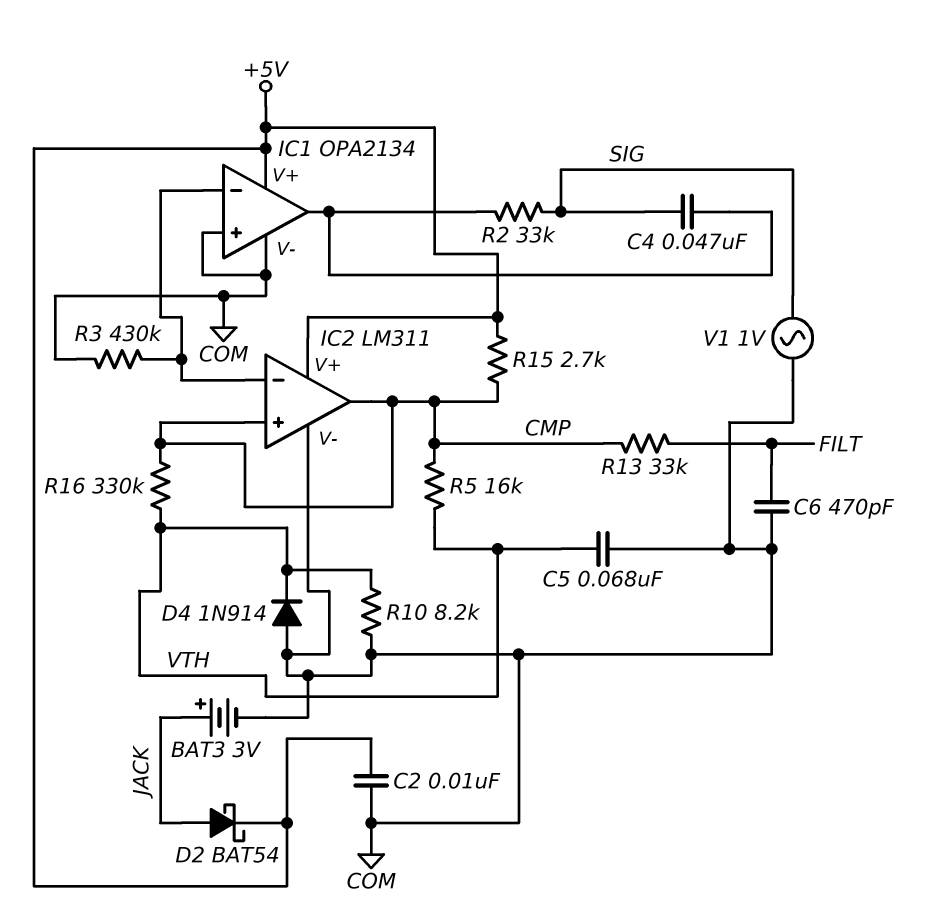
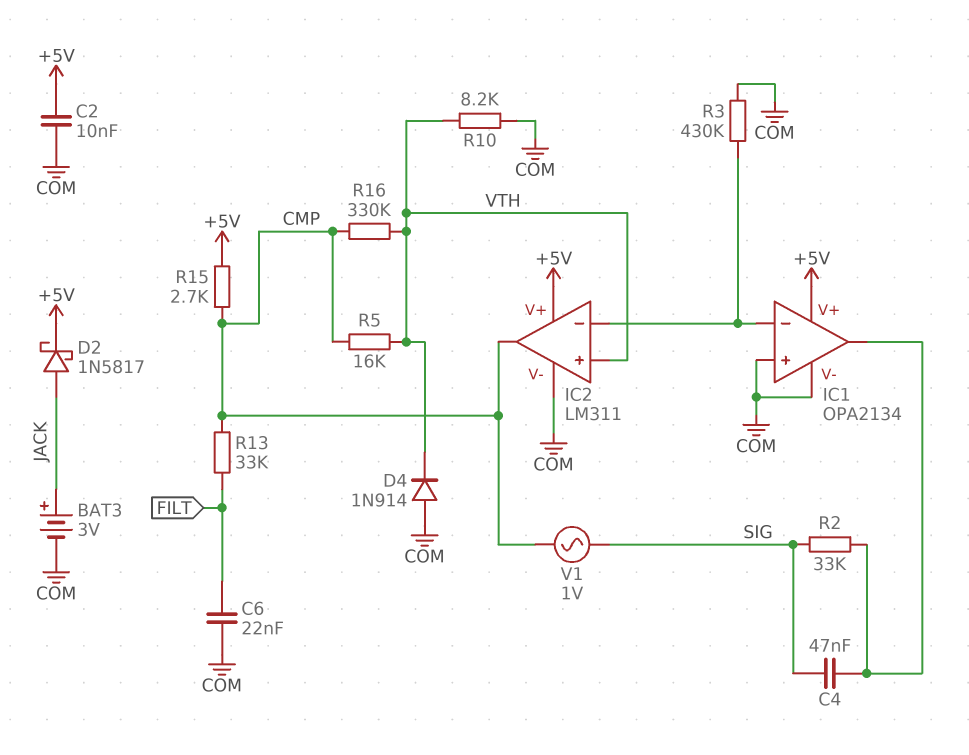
C5: 68nF (COM, VTH) -> none
C6: 470pF (COM, FILT) -> 22nF (COM, FILT)
D2: schottky BAT54 (A JACK, K +5V) -> schottky 1N5817 (A JACK, K +5V)
IC2 pin in+: CMP -> VTH
V1: AC 1V (COM, SIG) -> AC 1V (CMP, SIG)

